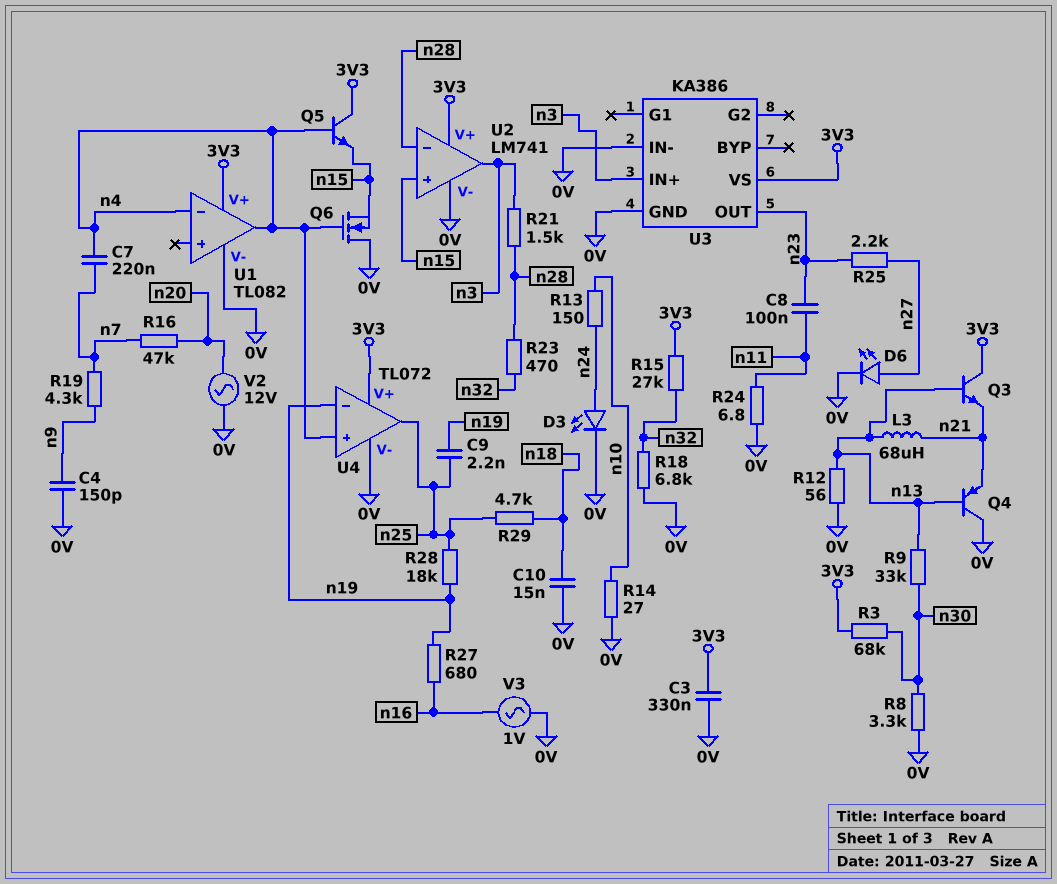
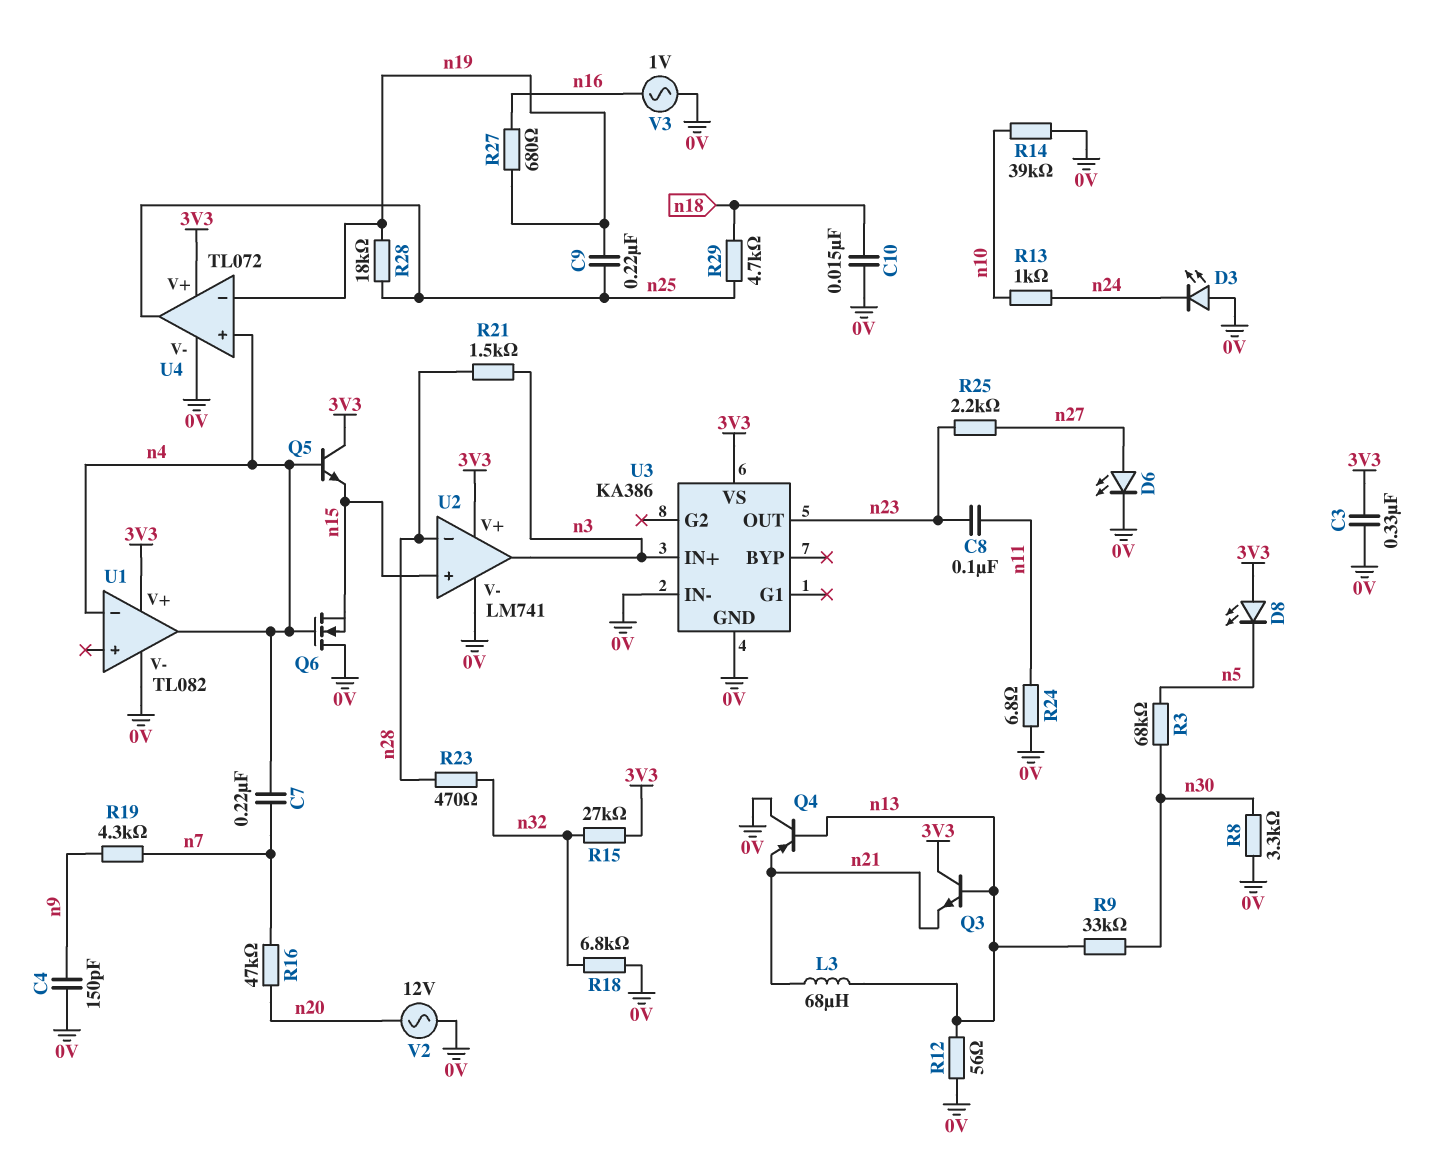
C9: 2.2nF (n19, n25) -> 220nF (n19, n25)
D3: LED (A n24, K 0V) -> LED (A 0V, K n24)
D8: none -> LED (A 3V3, K n5)
R3: 68k (3V3, n30) -> 68k (n5, n30)
R13: 150 (n10, n24) -> 1k (n10, n24)
R14: 27 (0V, n10) -> 39k (0V, n10)

